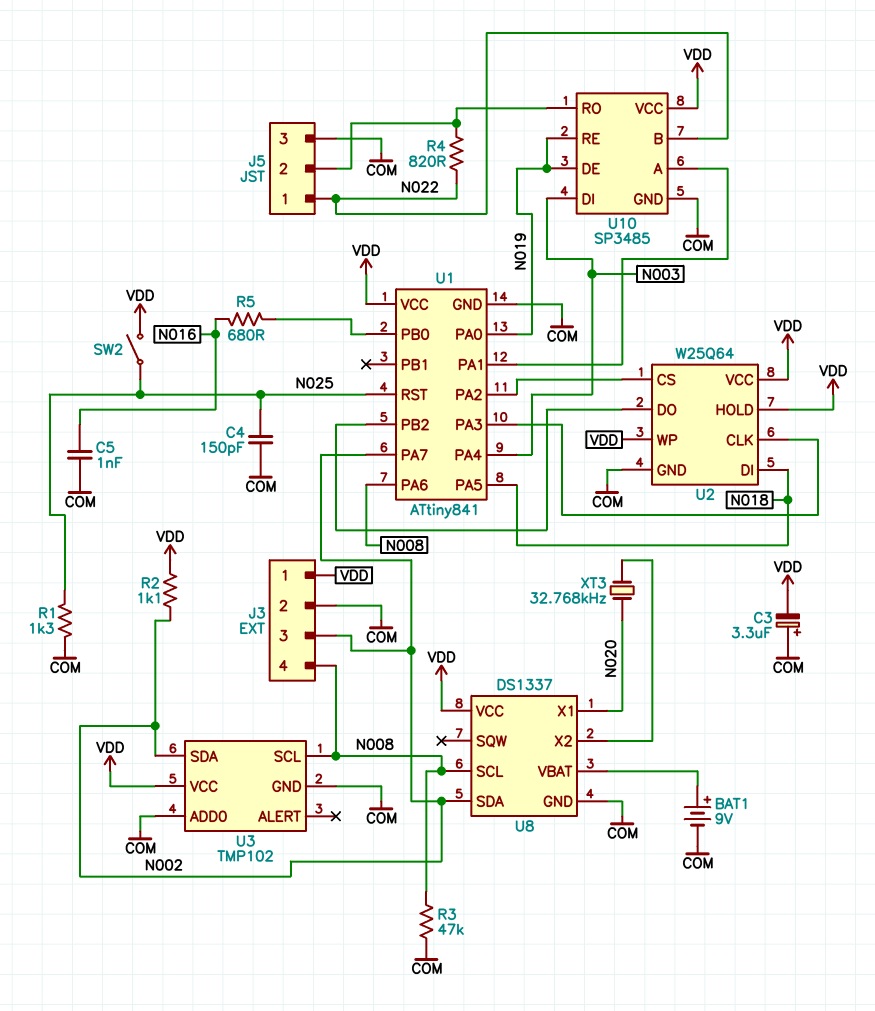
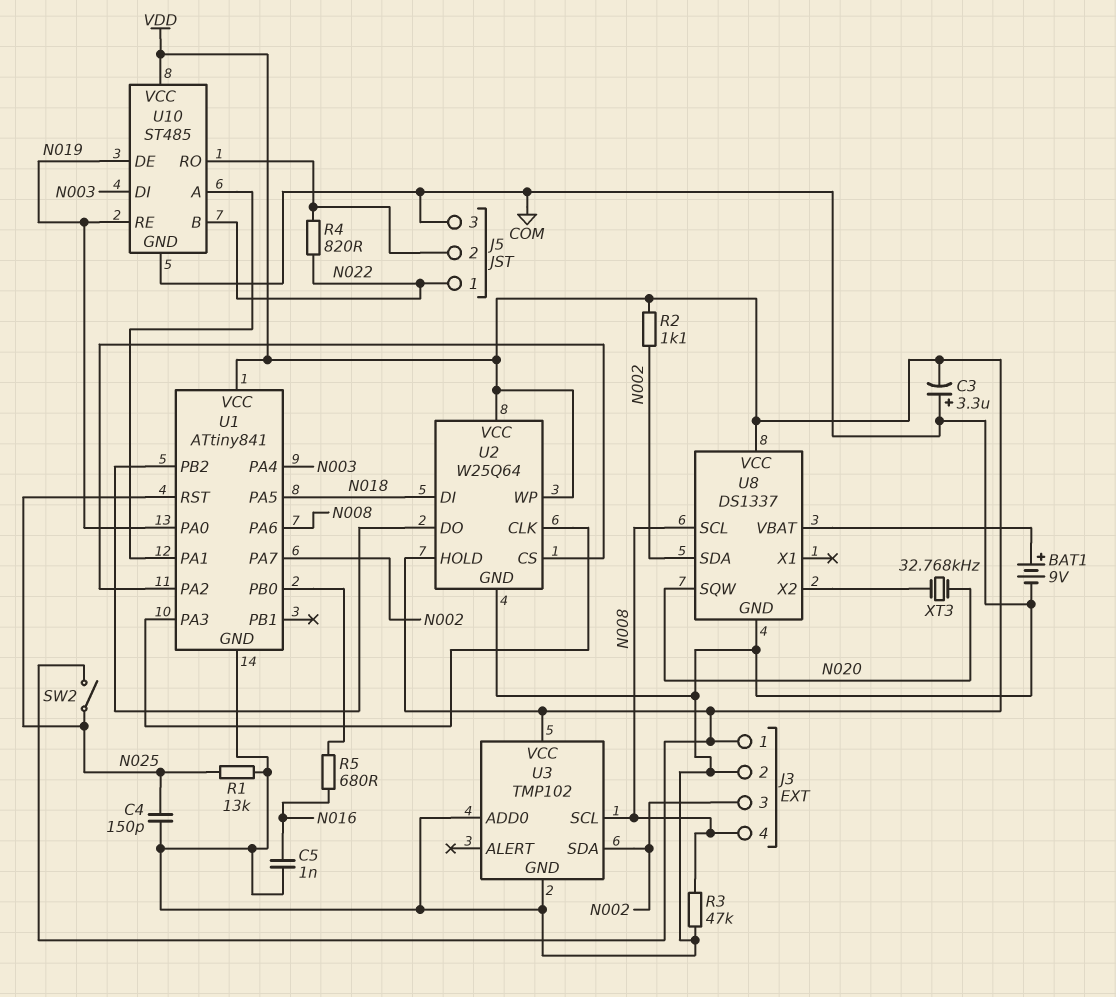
R1: 1.3k (COM, N025) -> 13k (COM, N025)
U8 pin SQW: none -> N020
U8 pin X1: N020 -> none
U10: SP3485 -> ST485

